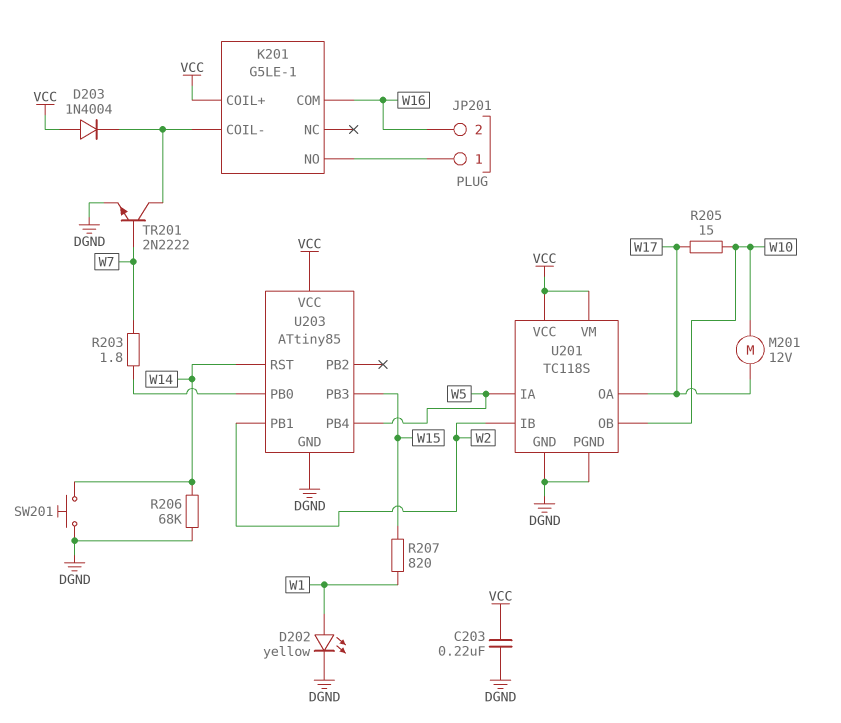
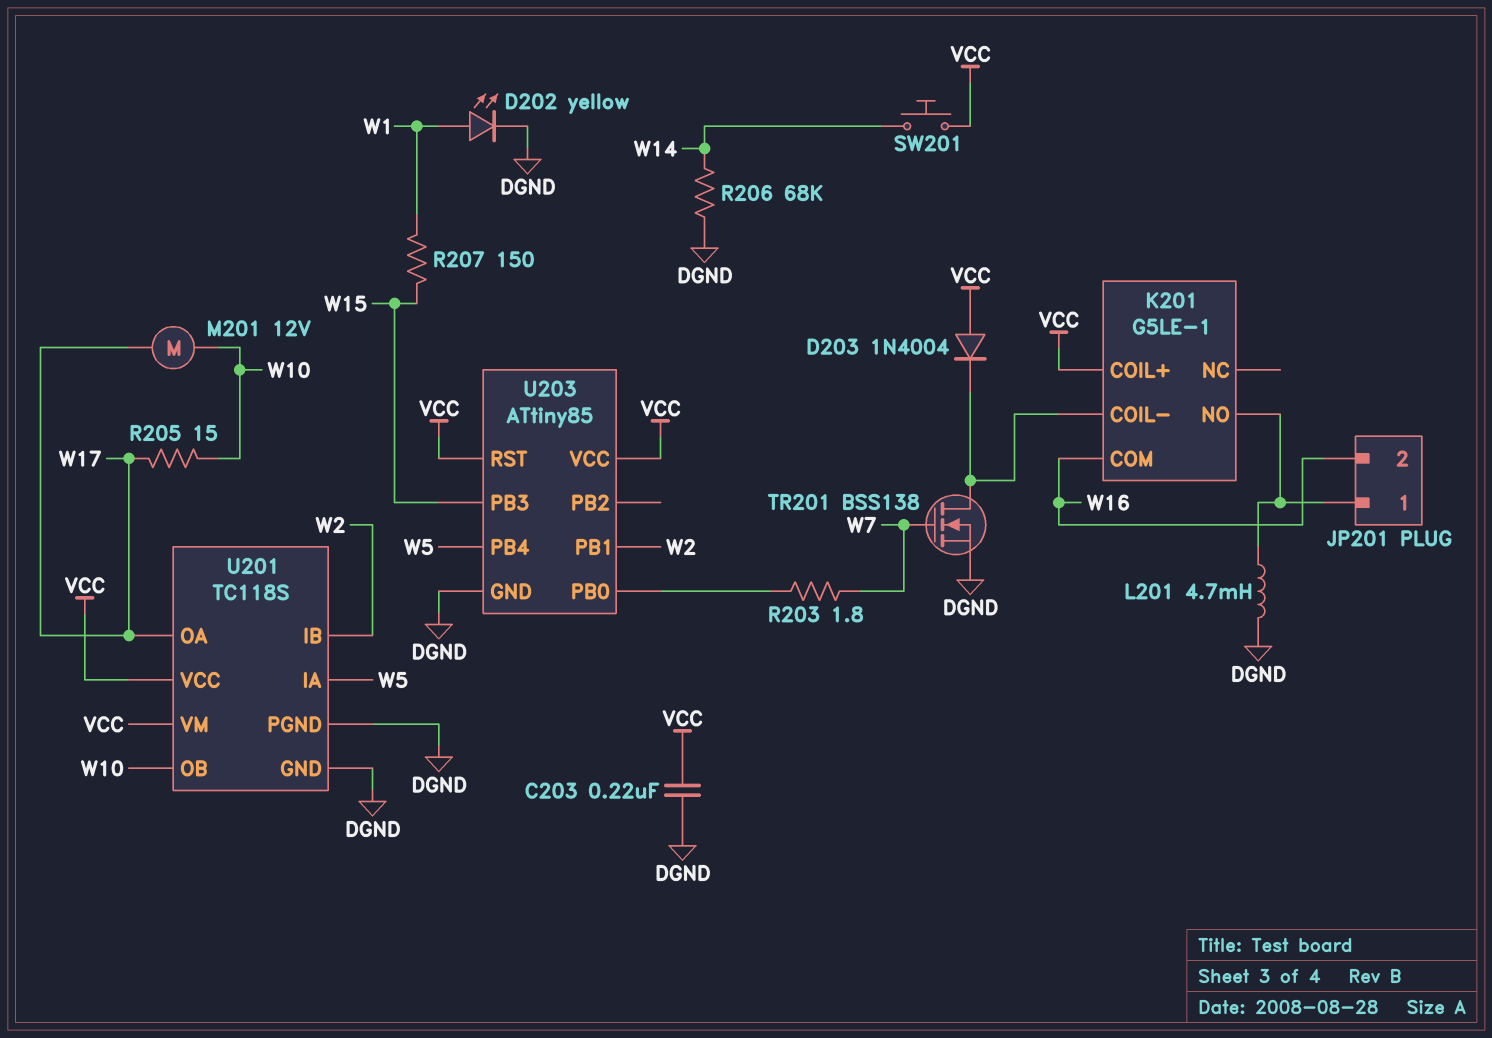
L201: none -> 4.7mH (DGND, JP201/1)
R207: 820 (W1, W15) -> 150 (W1, W15)
SW201: button (DGND, W14) -> button (VCC, W14)
TR201: NPN 2N2222 (B W7, C K201/COIL-, E DGND) -> NMOS BSS138 (G W7, D K201/COIL-, S DGND)
U203 pin RST: W14 -> VCC

